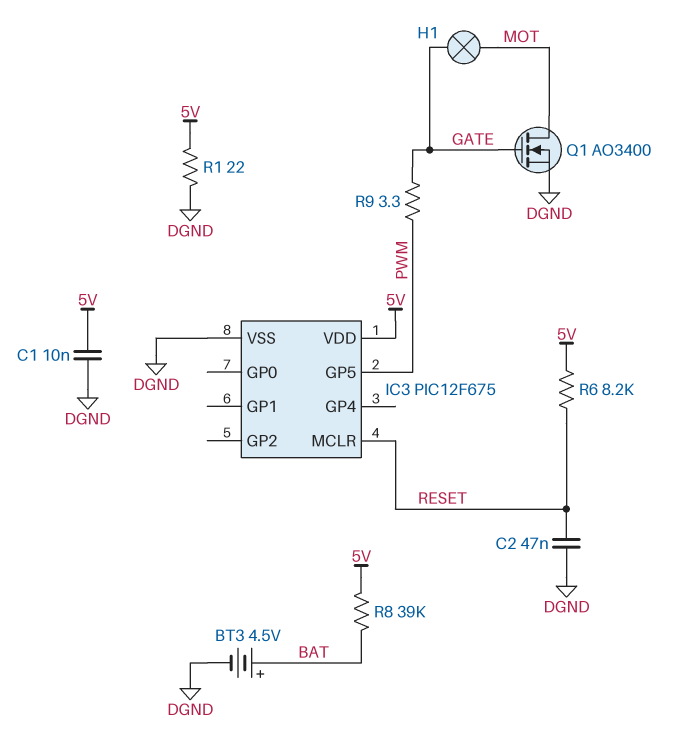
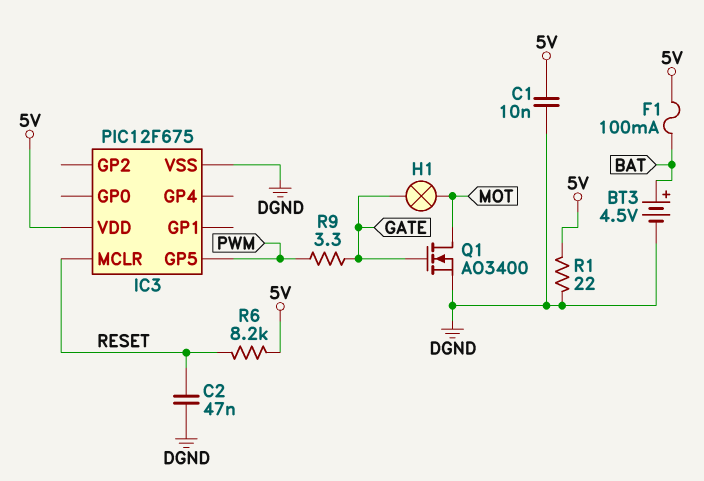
F1: none -> 100mA (5V, BAT)
R8: 39k (5V, BAT) -> none

